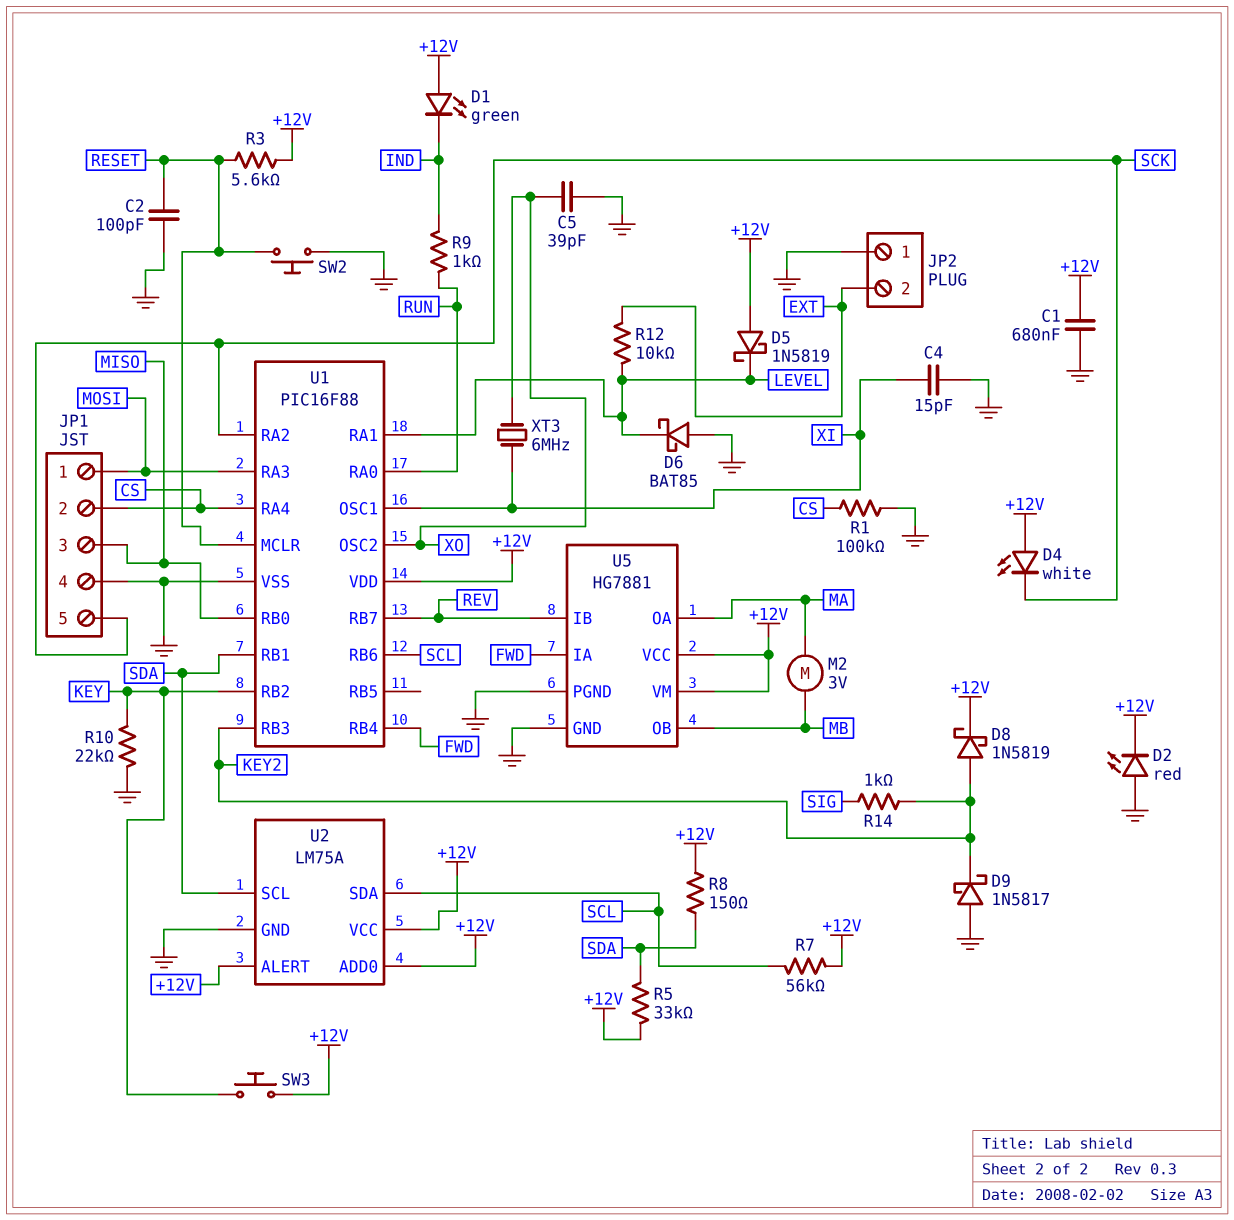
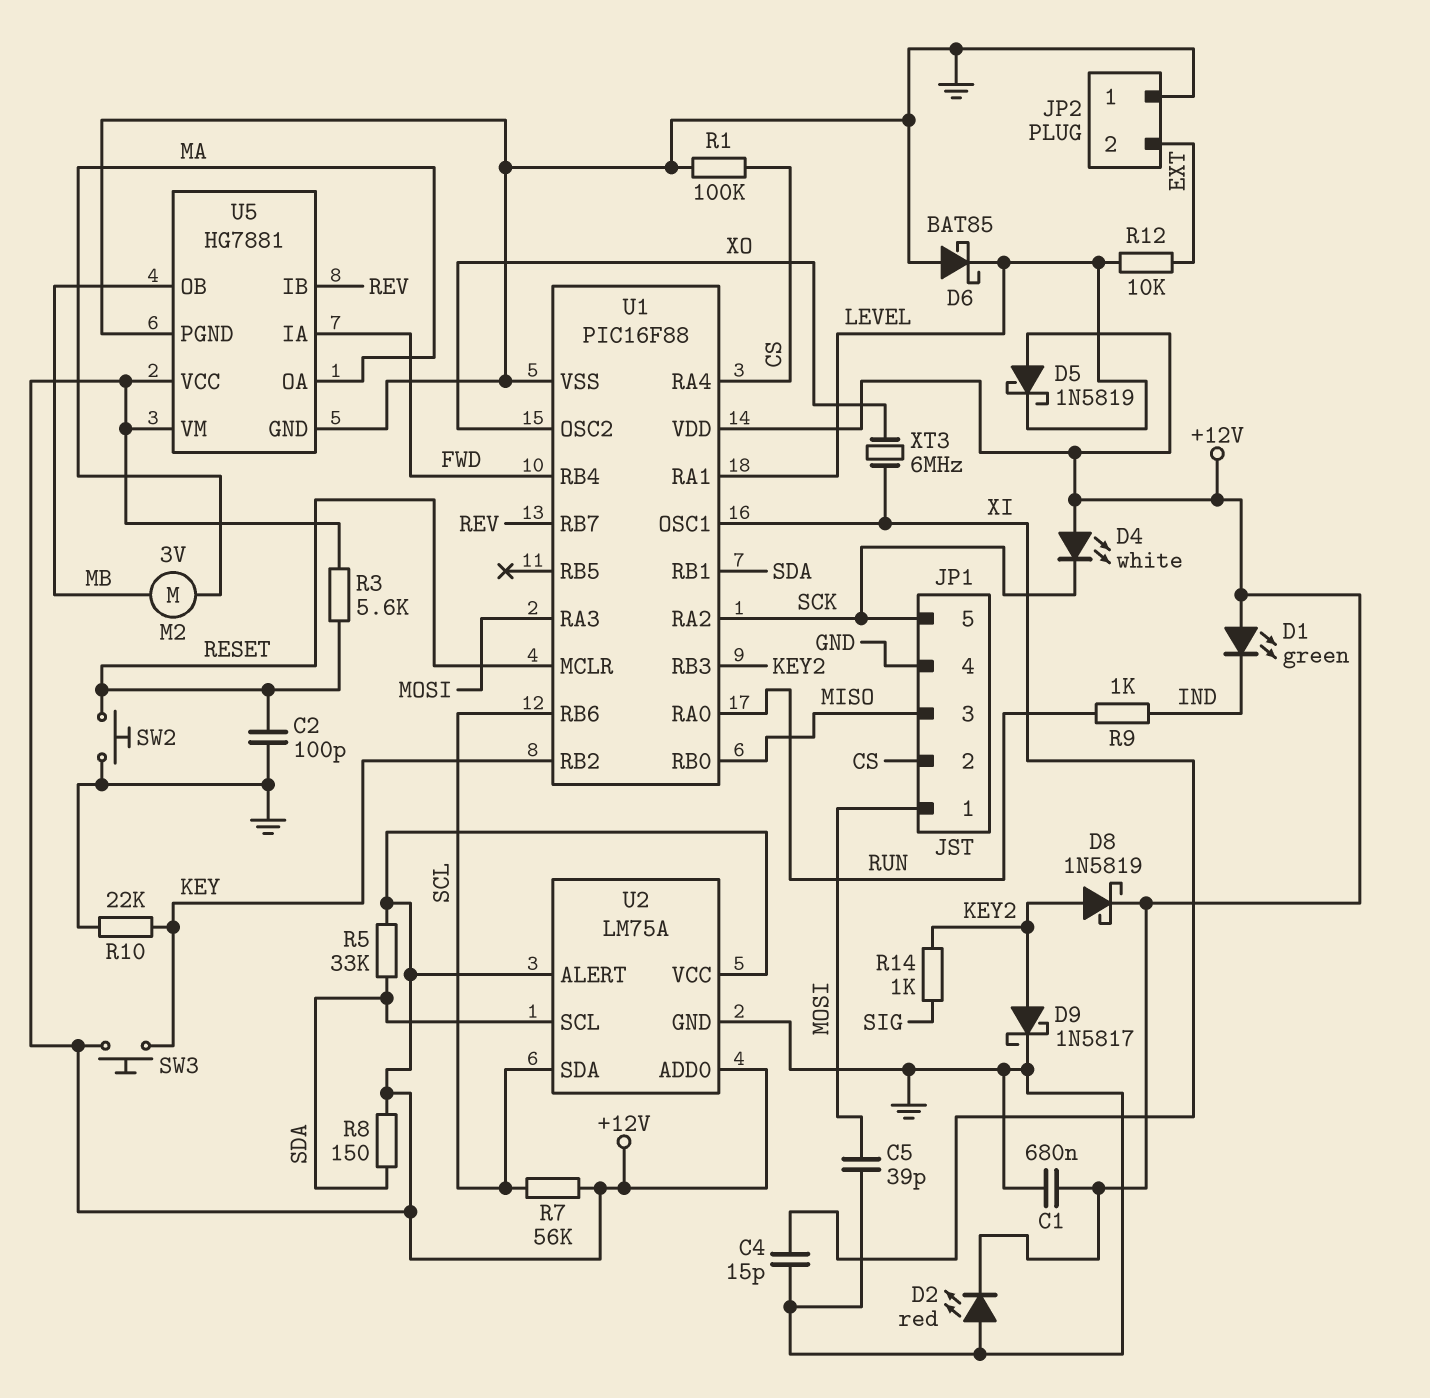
C5: 39pF (GND, XO) -> 39pF (GND, MOSI)
D9: schottky 1N5817 (A GND, K KEY2) -> schottky 1N5817 (A KEY2, K GND)

